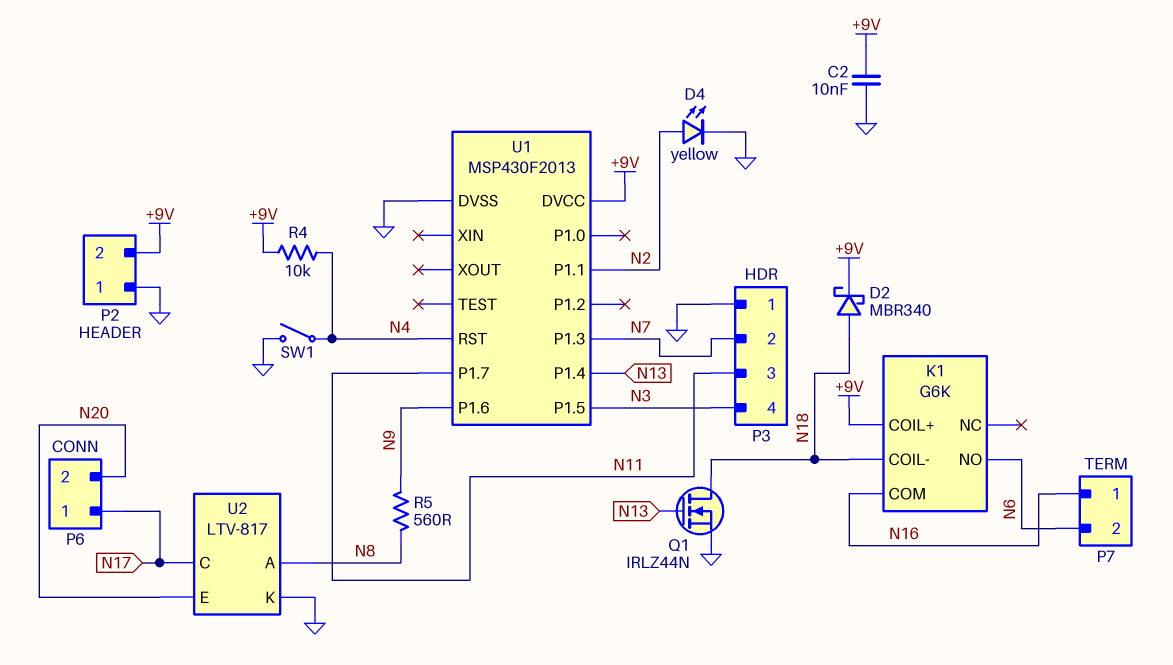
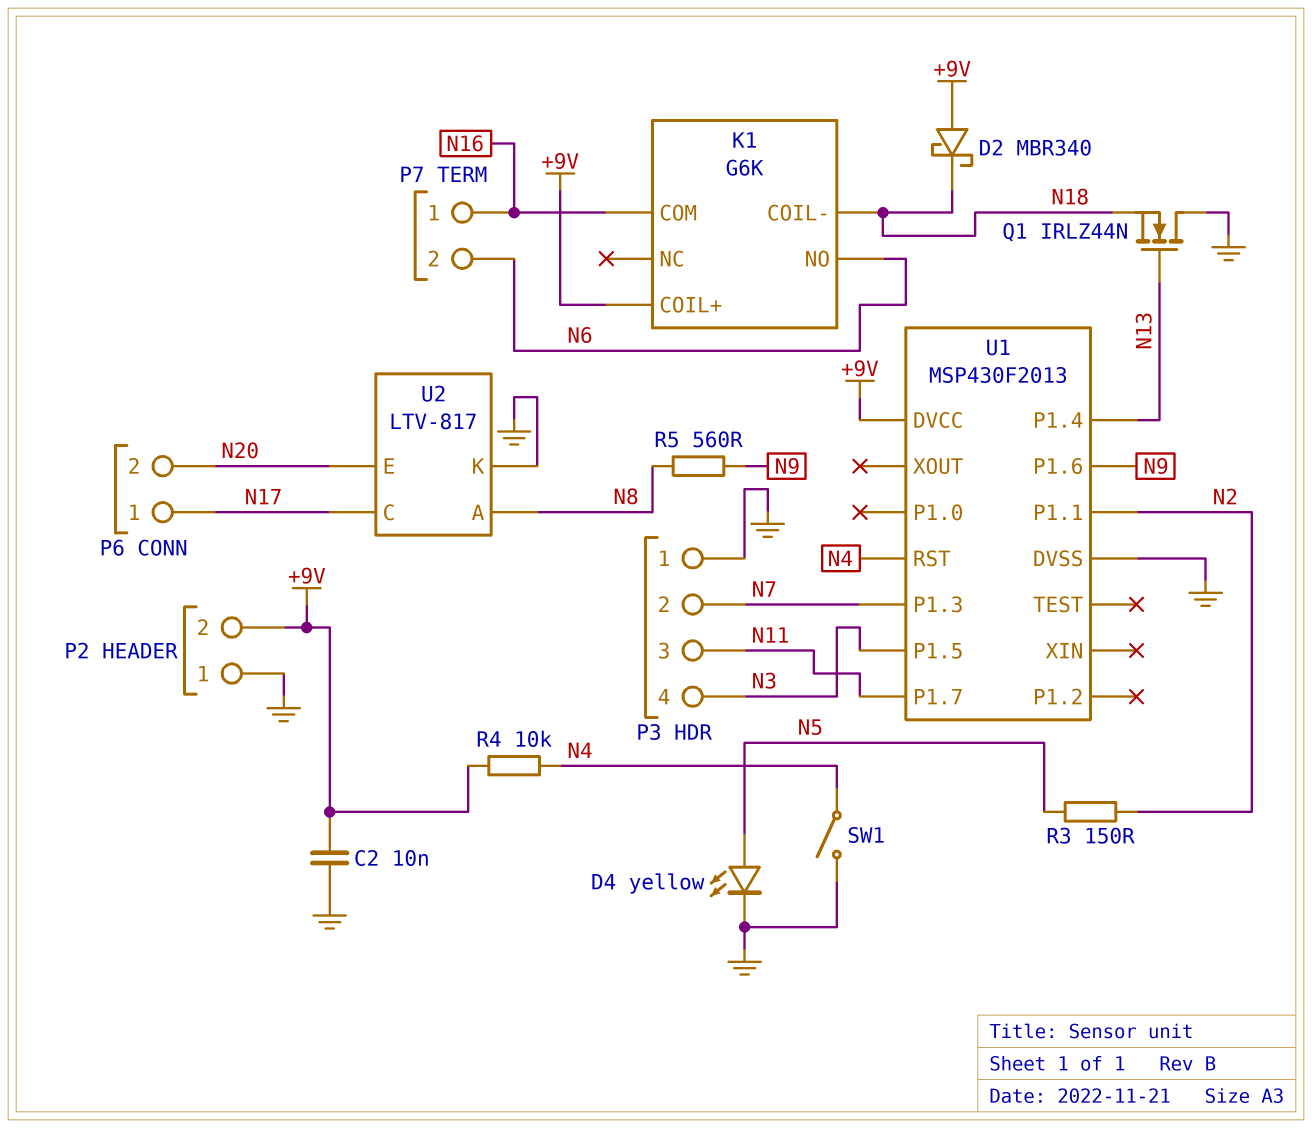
D2: schottky MBR340 (A N18, K +9V) -> schottky MBR340 (A +9V, K N18)
D4: LED yellow (A N2, K GND) -> LED yellow (A N5, K GND)
Q1: NMOS IRLZ44N (G N13, D N18, S GND) -> NMOS IRLZ44N (G N13, D GND, S N18)
R3: none -> 150 (N2, N5)

